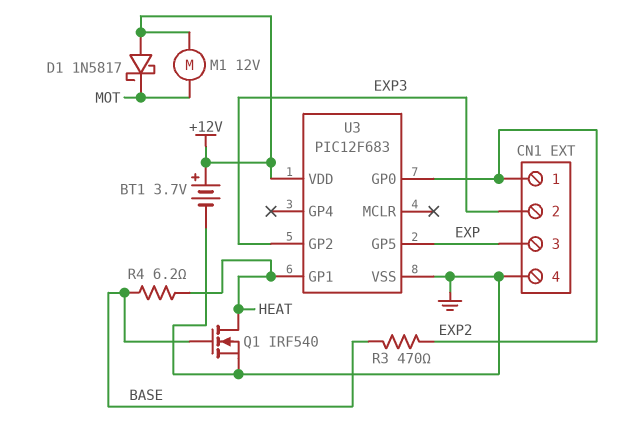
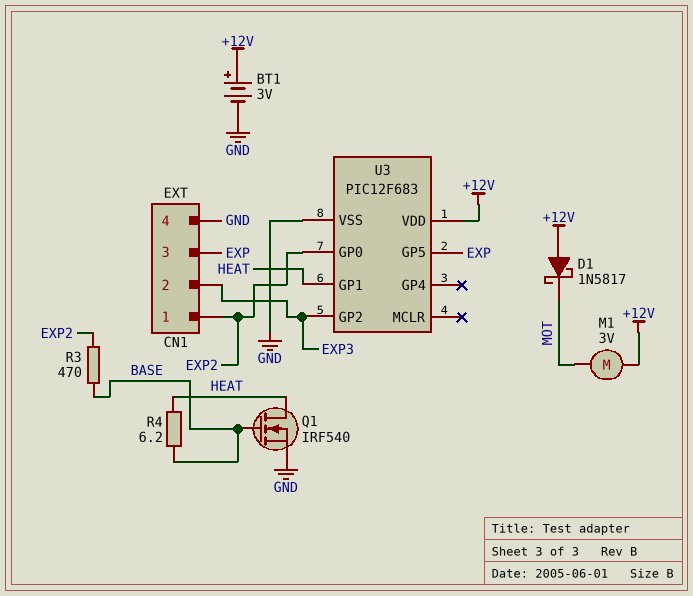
BT1: 3.7V (plus +12V, minus GND) -> 3V (plus +12V, minus GND)
M1: motor 12V (+12V, MOT) -> motor 3V (+12V, MOT)

